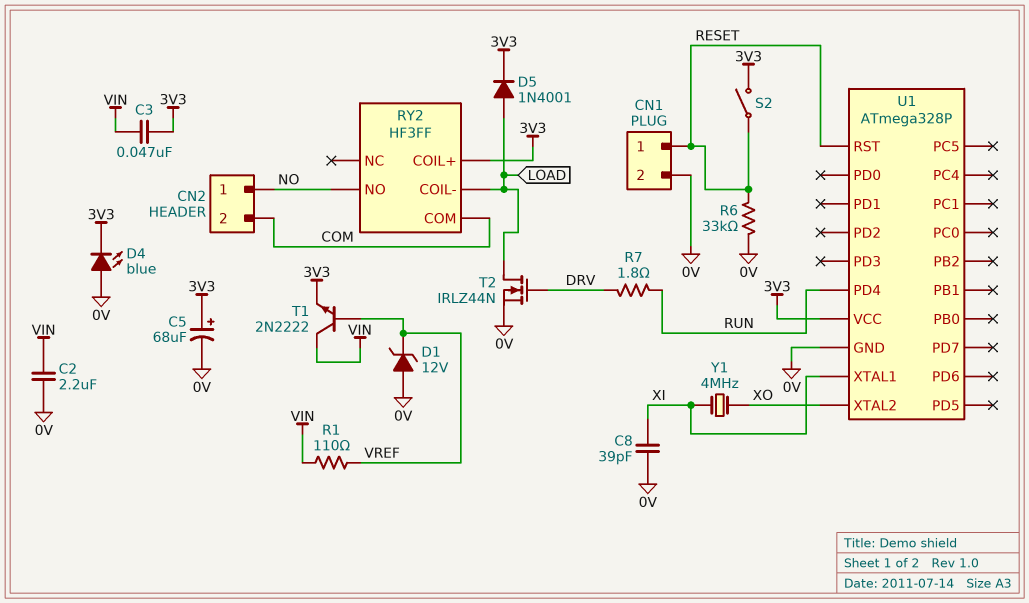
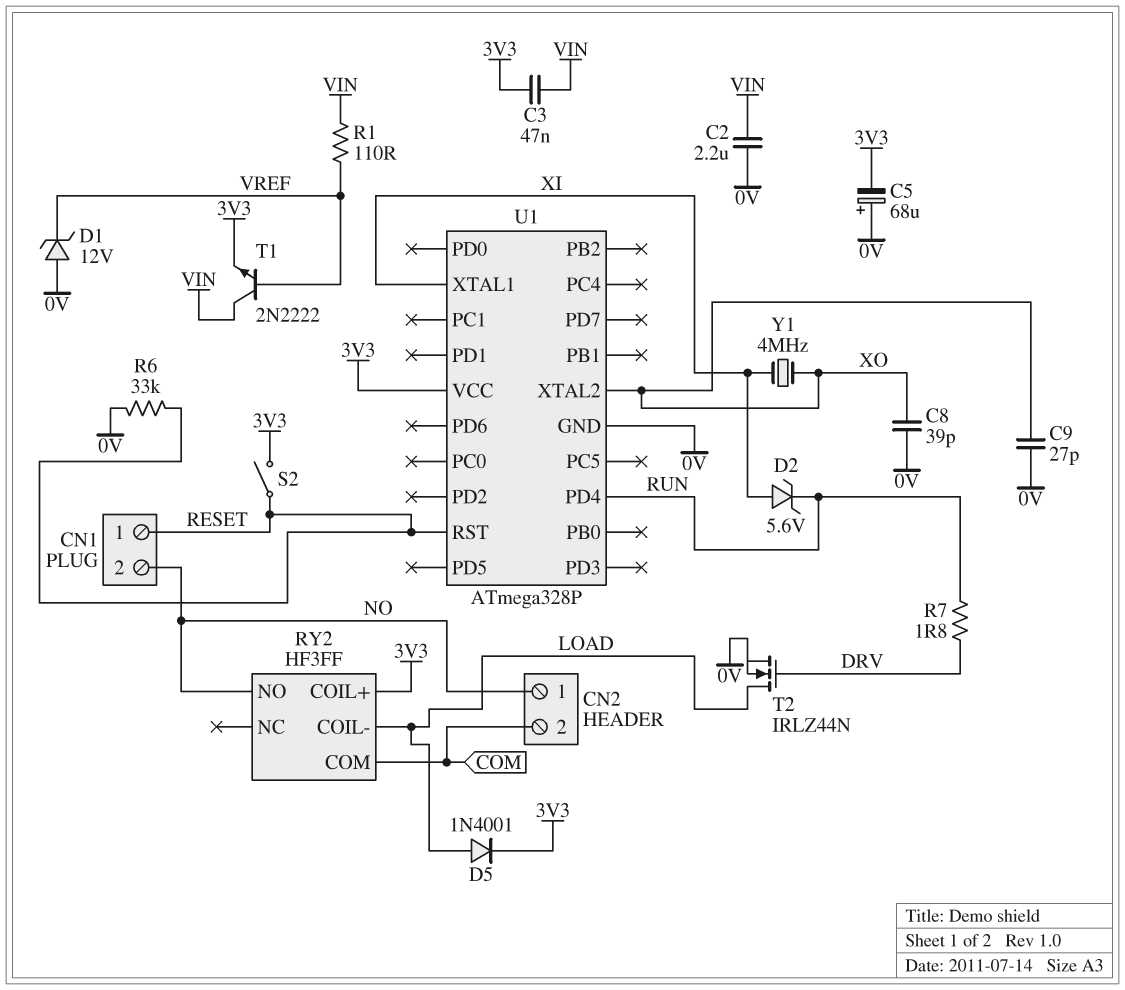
C5: 68uF (plus 3V3, minus 0V) -> 68uF (plus 0V, minus 3V3)
C8: 39pF (0V, XI) -> 39pF (0V, XO)
C9: none -> 27pF (0V, XO)
CN1 pin 2: 0V -> NO
D2: none -> zener 5.6V (A XI, K RUN)
D4: LED blue (A 0V, K 3V3) -> none

